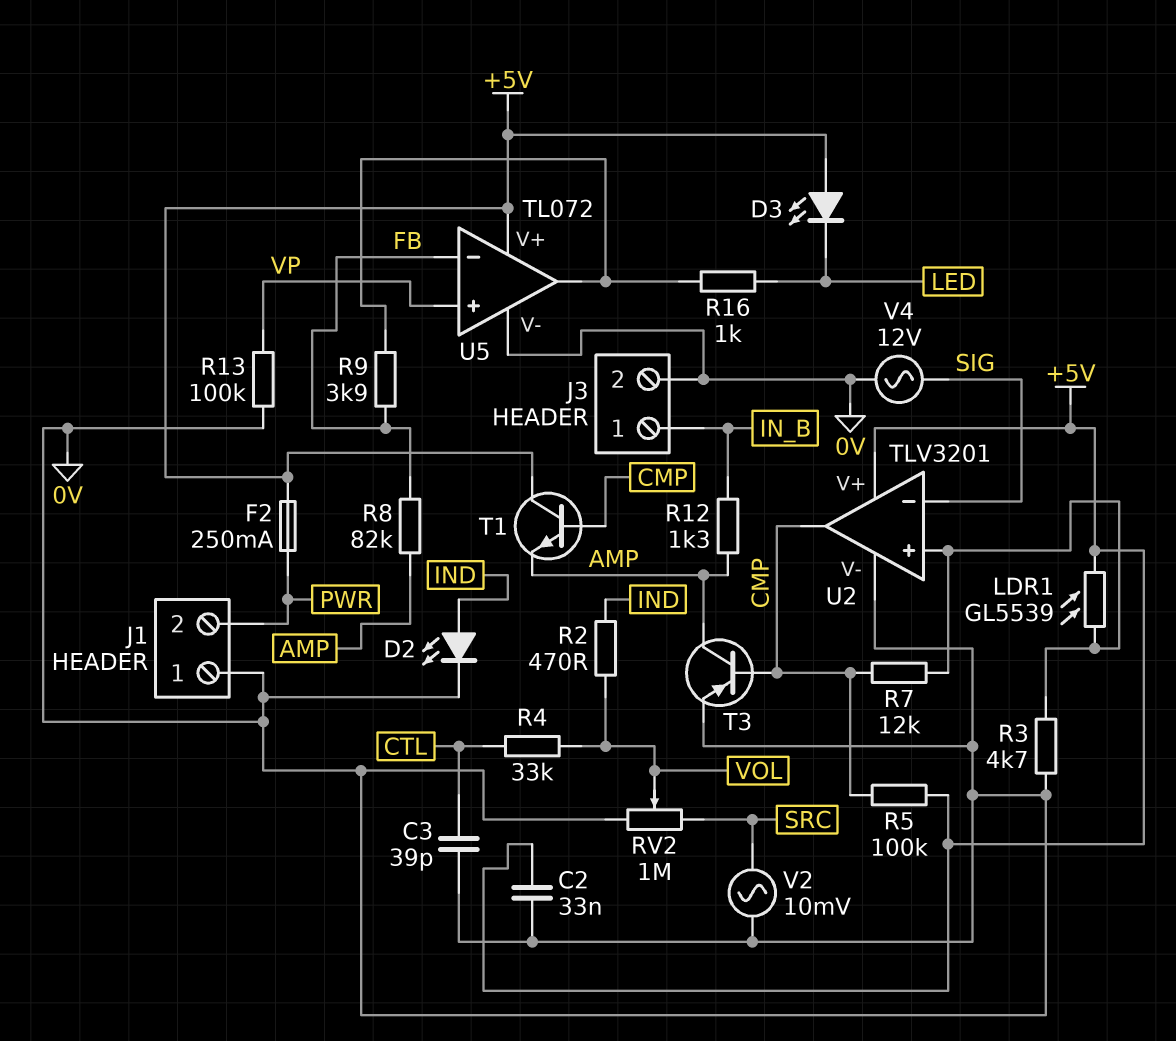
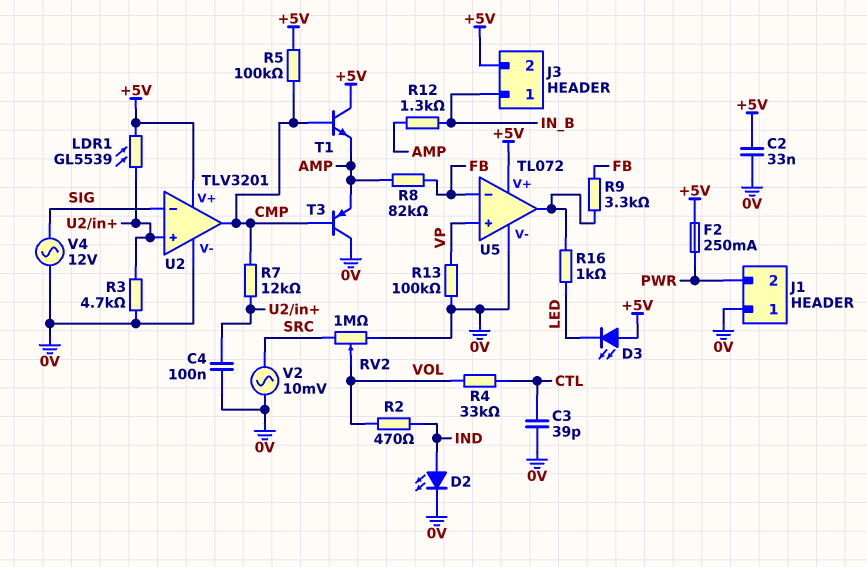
C4: none -> 100nF (0V, U2/in+)
J3 pin 2: 0V -> +5V
R9: 3.9k (FB, U5/out) -> 3.3k (FB, U5/out)
T3: PNP (B CMP, C AMP, E 0V) -> PNP (B CMP, C 0V, E AMP)

